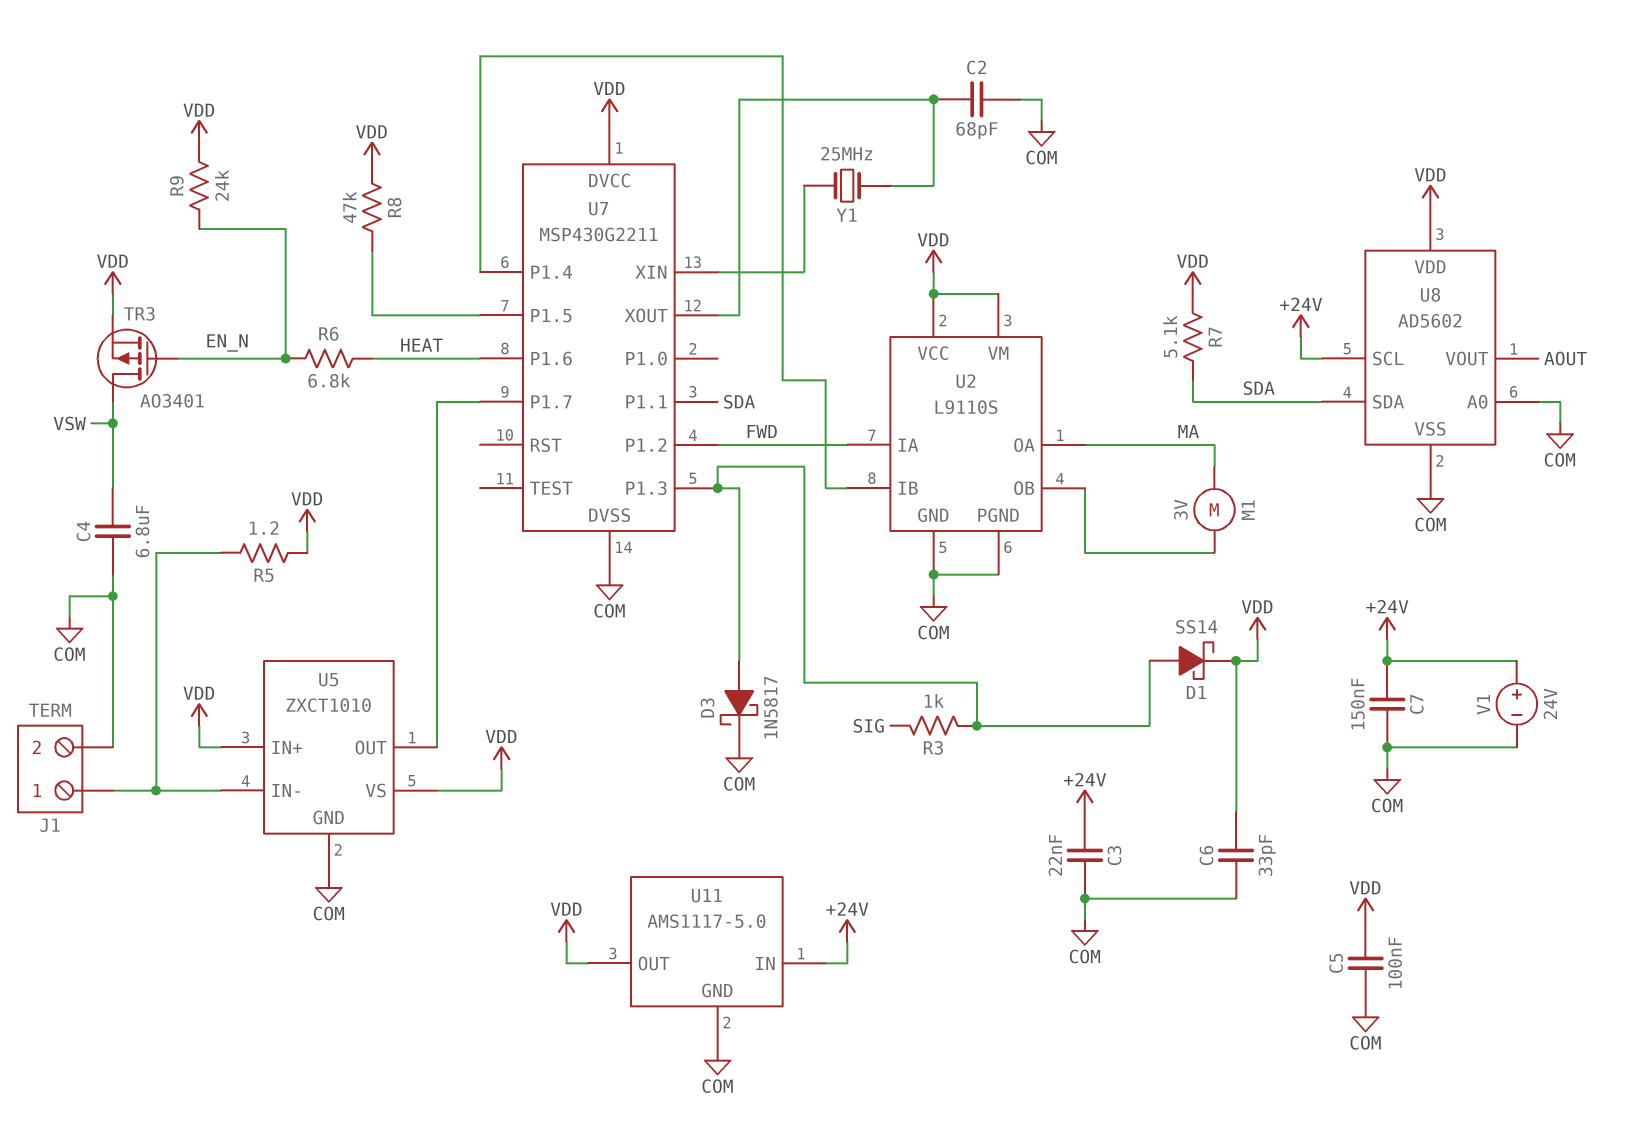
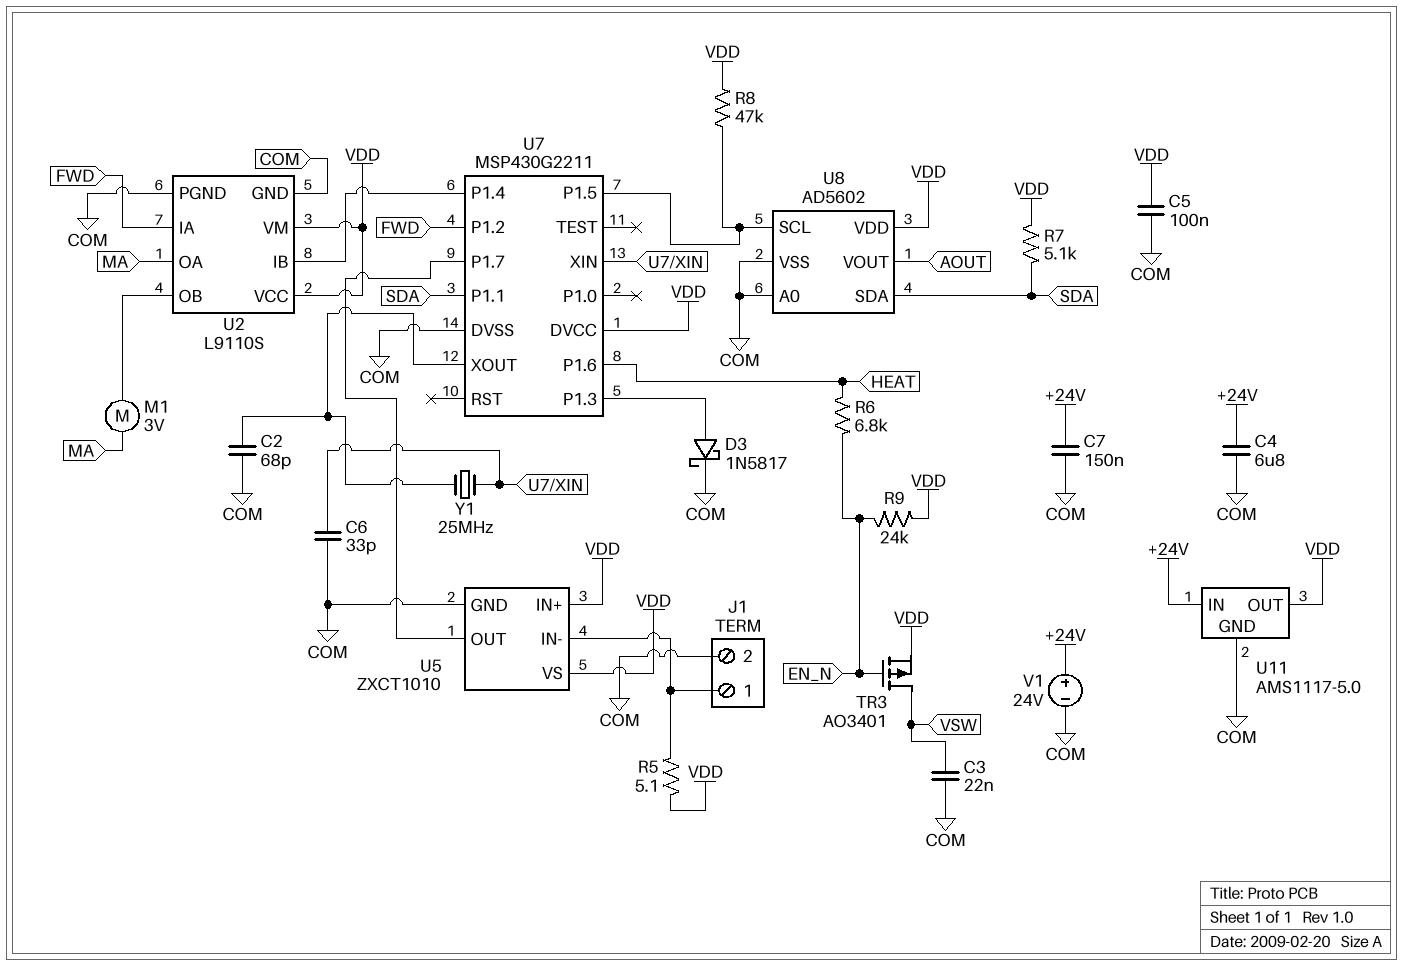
C3: 22nF (+24V, COM) -> 22nF (COM, VSW)
C4: 6.8uF (COM, VSW) -> 6.8uF (+24V, COM)
C6: 33pF (COM, VDD) -> 33pF (COM, U7/XIN)
D1: schottky SS14 (A U7/P1.3, K VDD) -> none
R3: 1k (SIG, U7/P1.3) -> none
R5: 1.2 (J1/1, VDD) -> 5.1 (J1/1, VDD)
U8 pin SCL: +24V -> U7/P1.5

